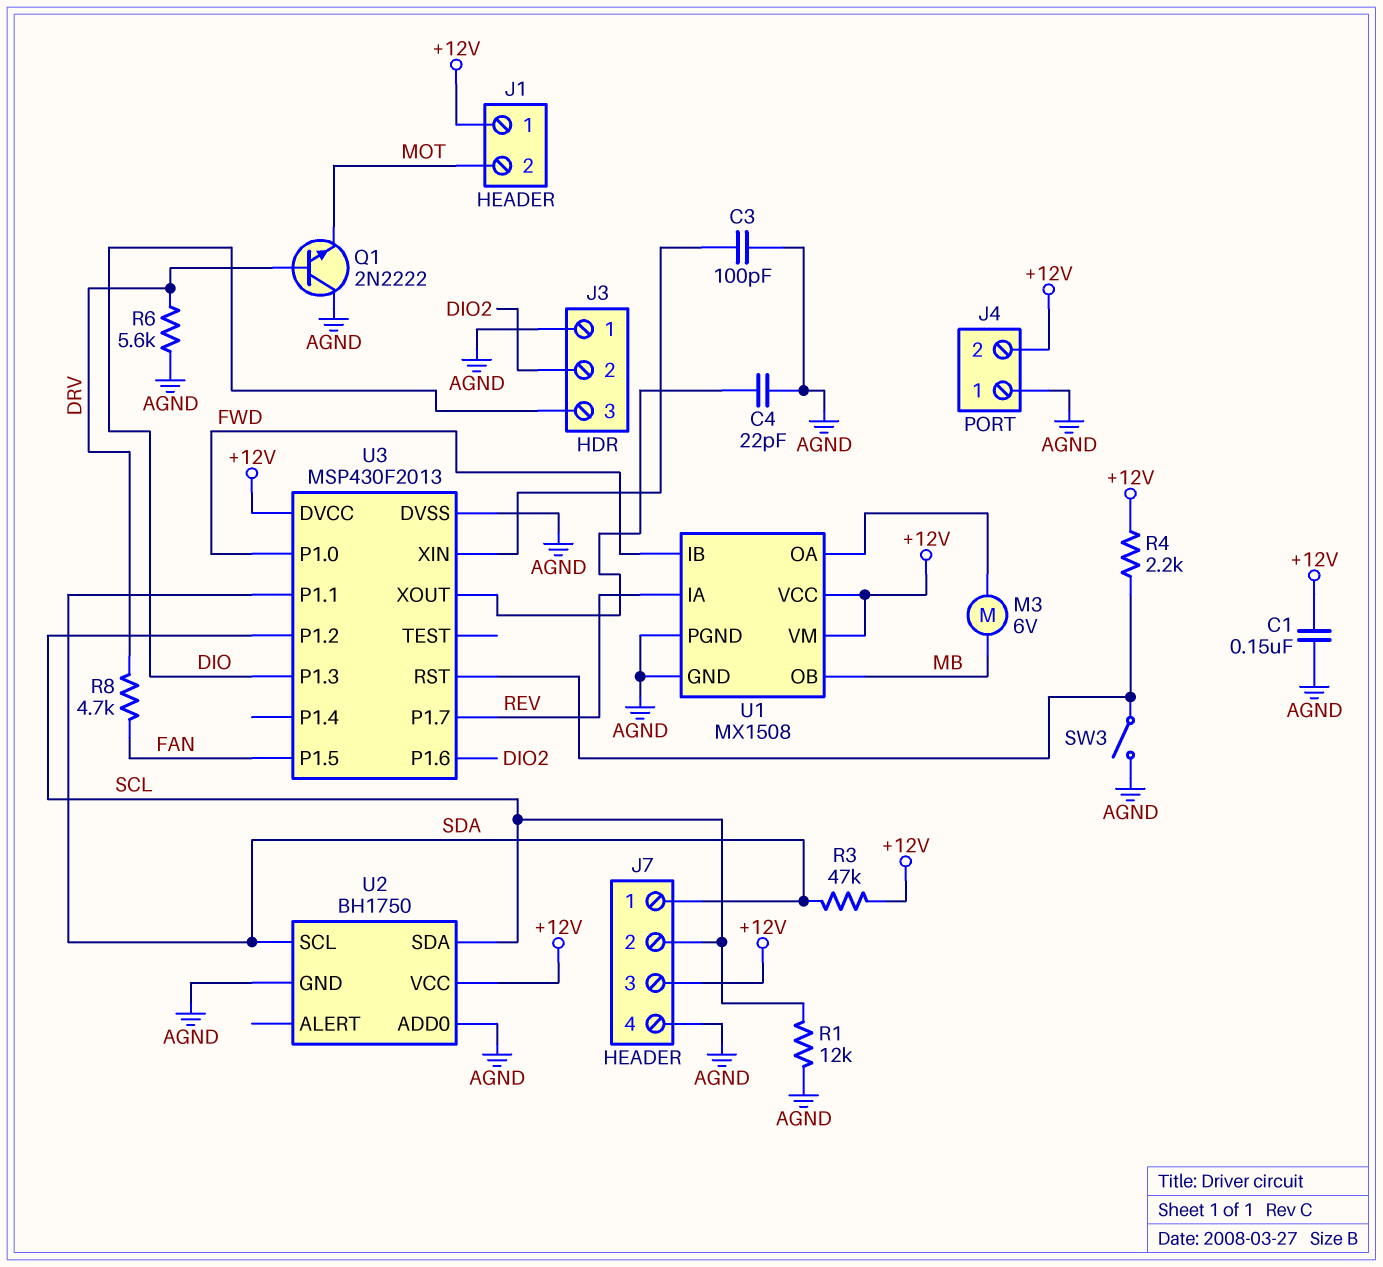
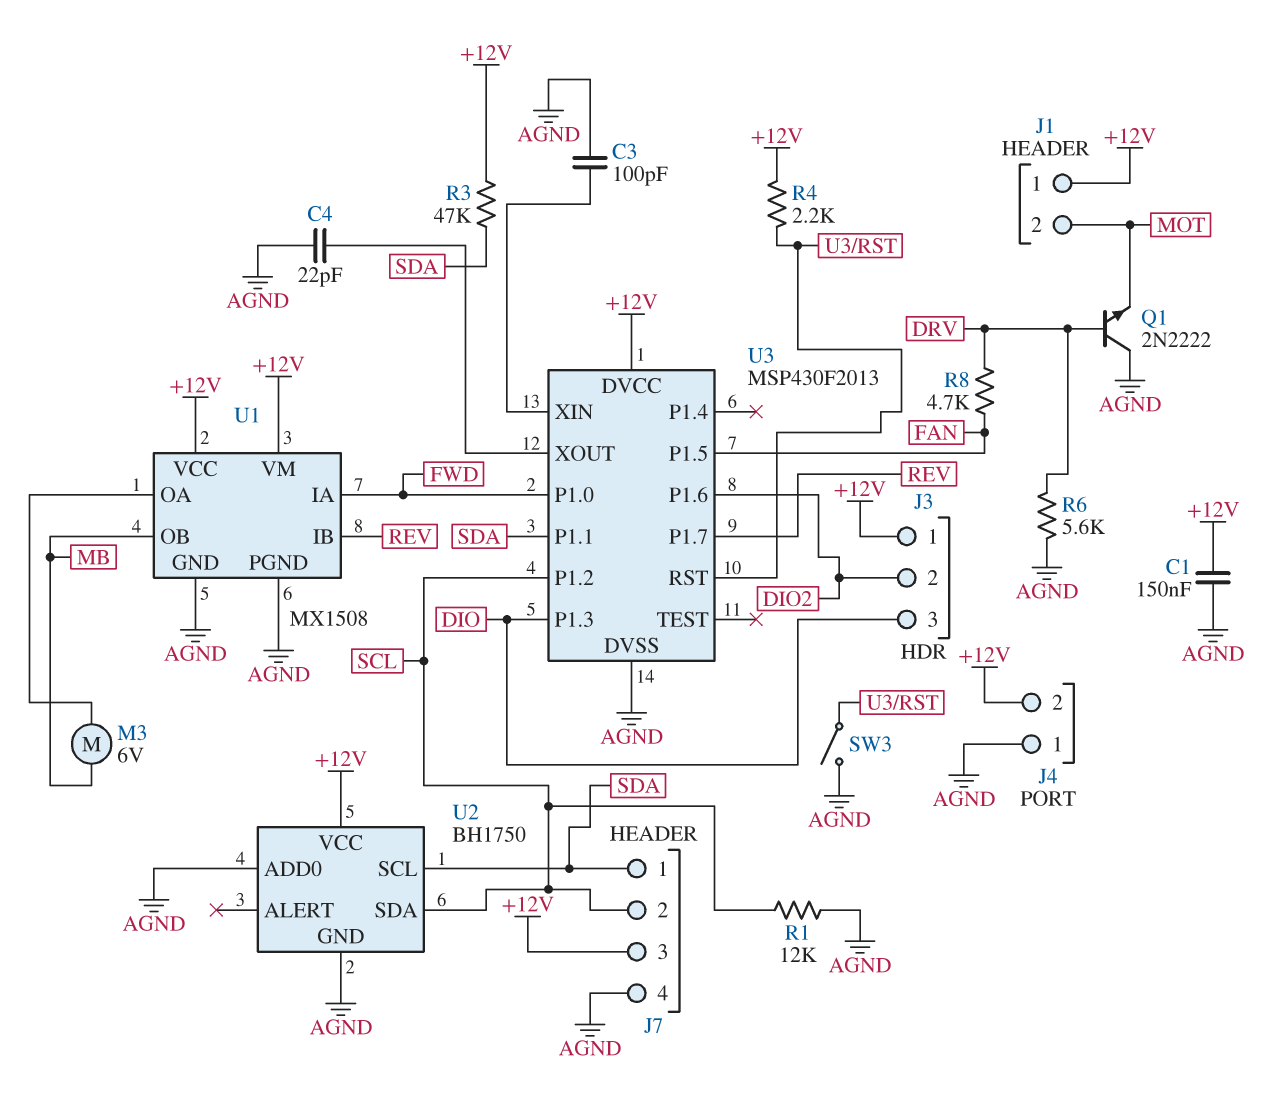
J3 pin 1: AGND -> +12V
U1 pin IA: REV -> FWD
U1 pin IB: FWD -> REV

